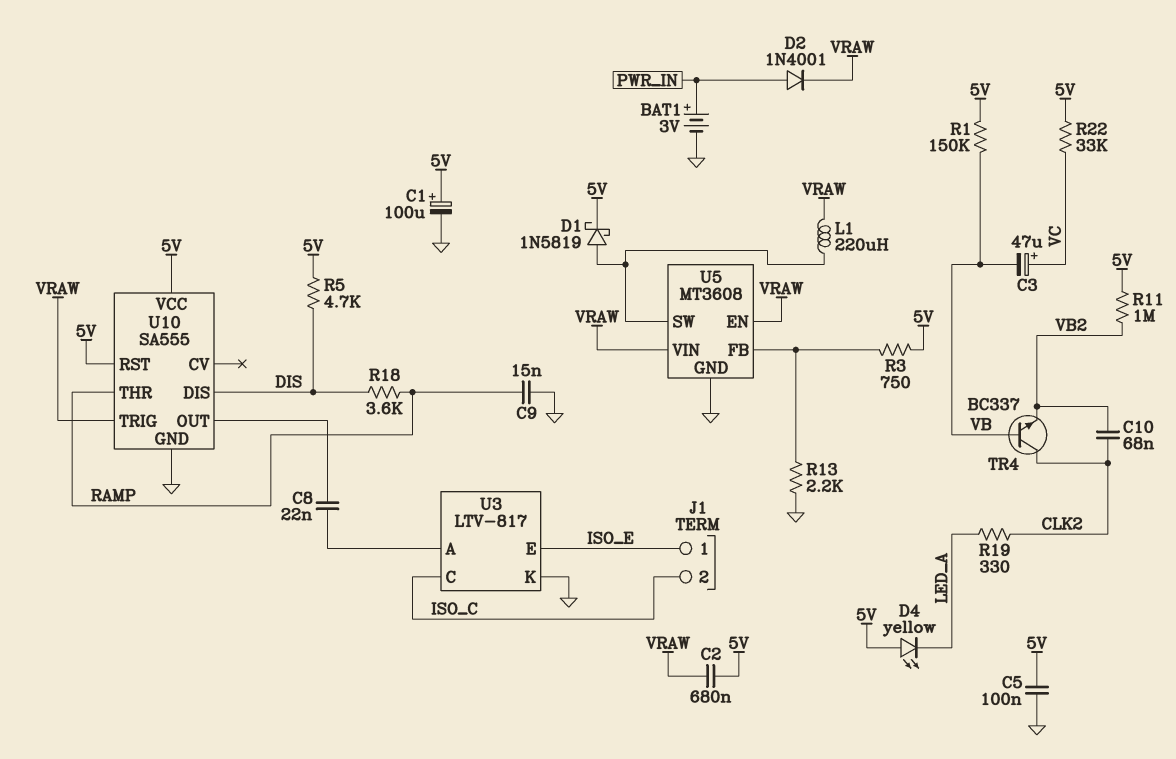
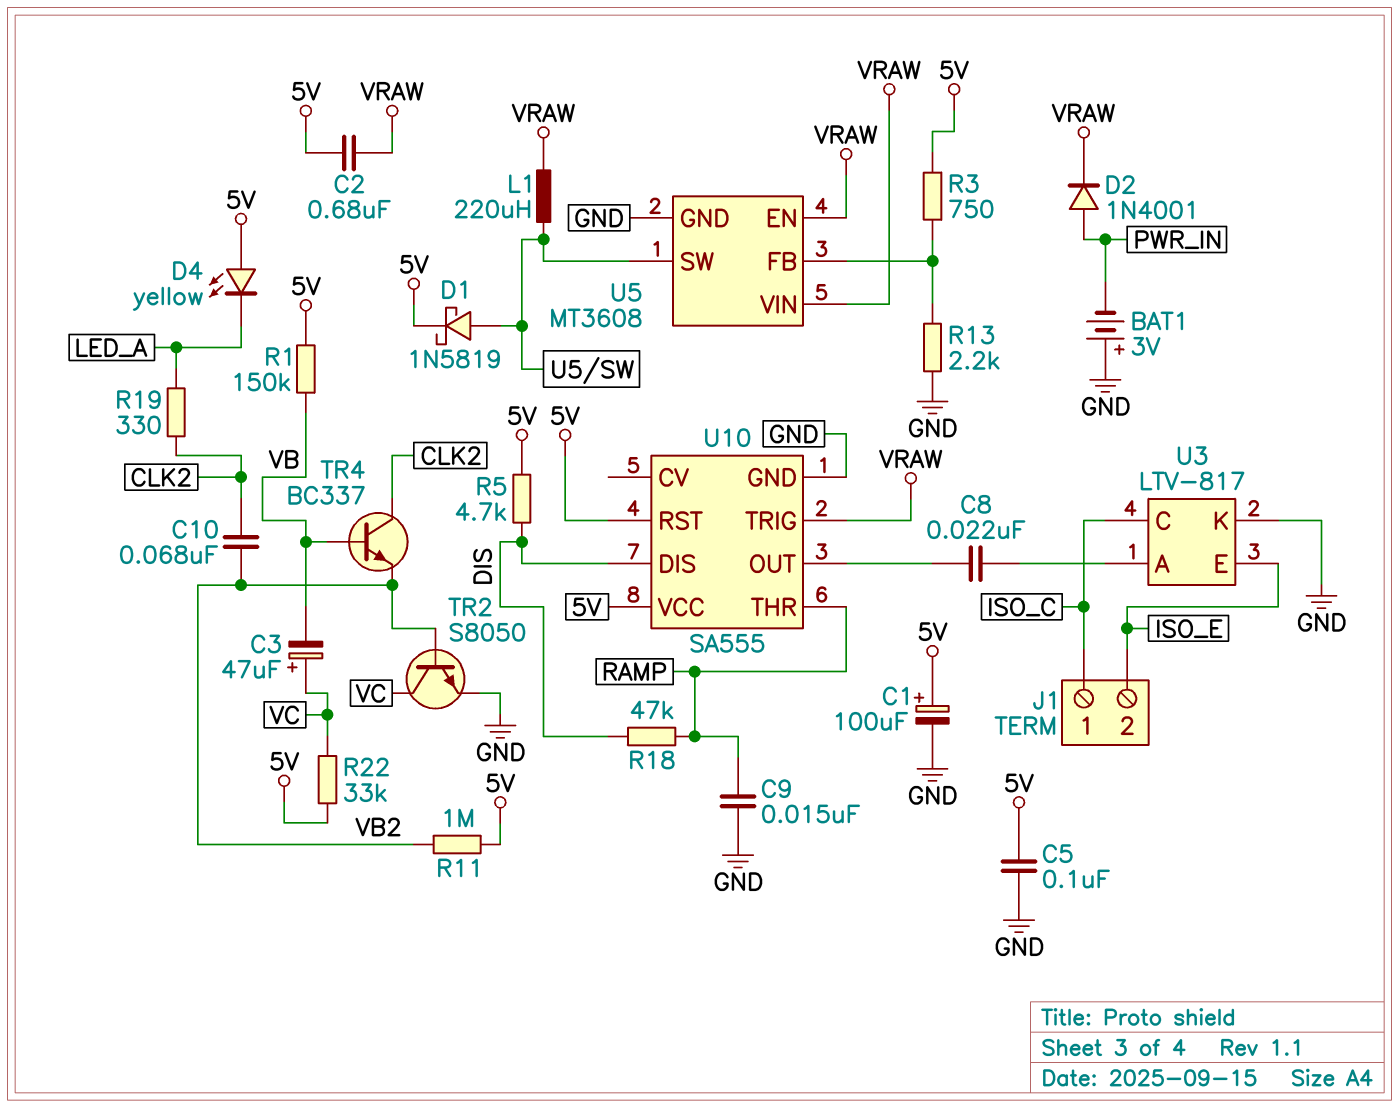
BAT1: 3V (plus PWR_IN, minus GND) -> 3V (plus GND, minus PWR_IN)
J1 pin 1: ISO_E -> ISO_C
J1 pin 2: ISO_C -> ISO_E
R18: 3.6k (DIS, RAMP) -> 47k (DIS, RAMP)
TR2: none -> NPN S8050 (B VB2, C VC, E GND)

